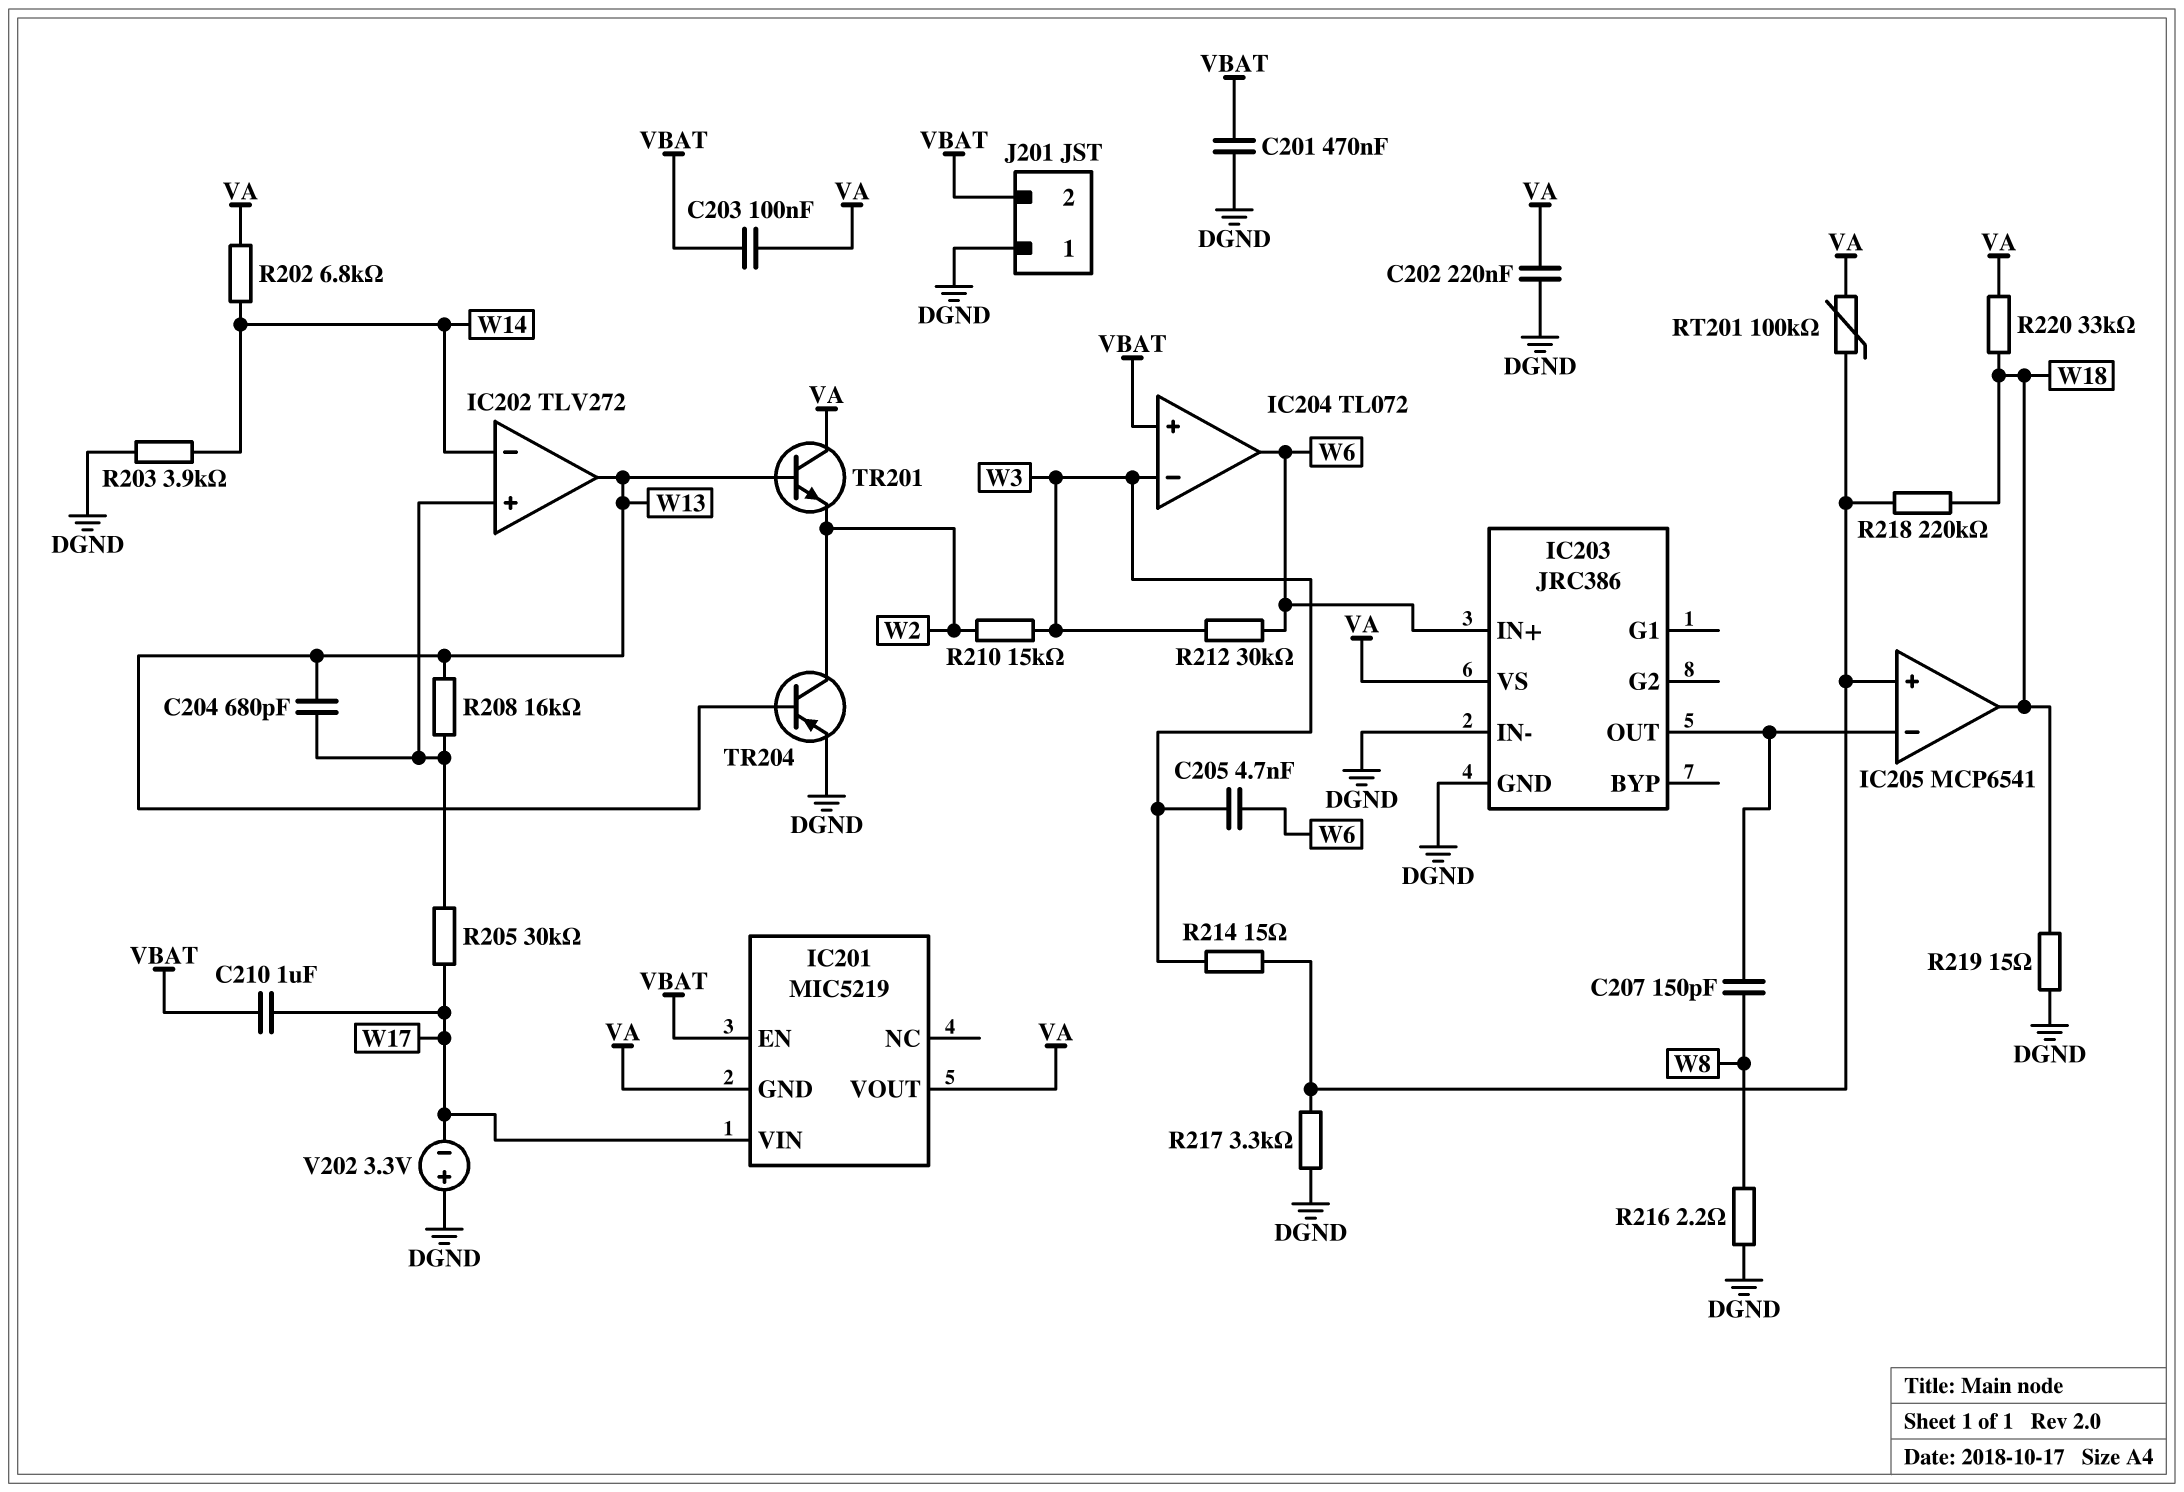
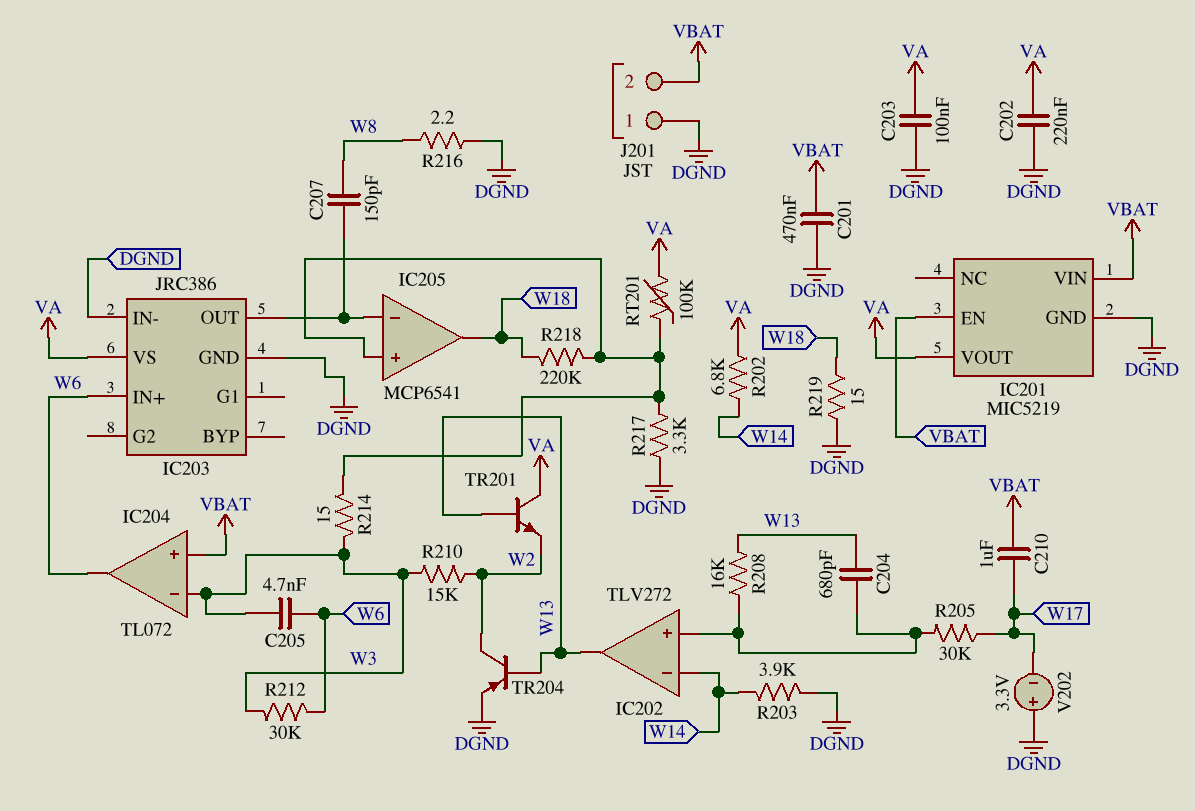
C203: 100nF (VA, VBAT) -> 100nF (DGND, VA)
IC201 pin GND: VA -> DGND
IC201 pin VIN: W17 -> VBAT
R220: 33k (VA, W18) -> none

